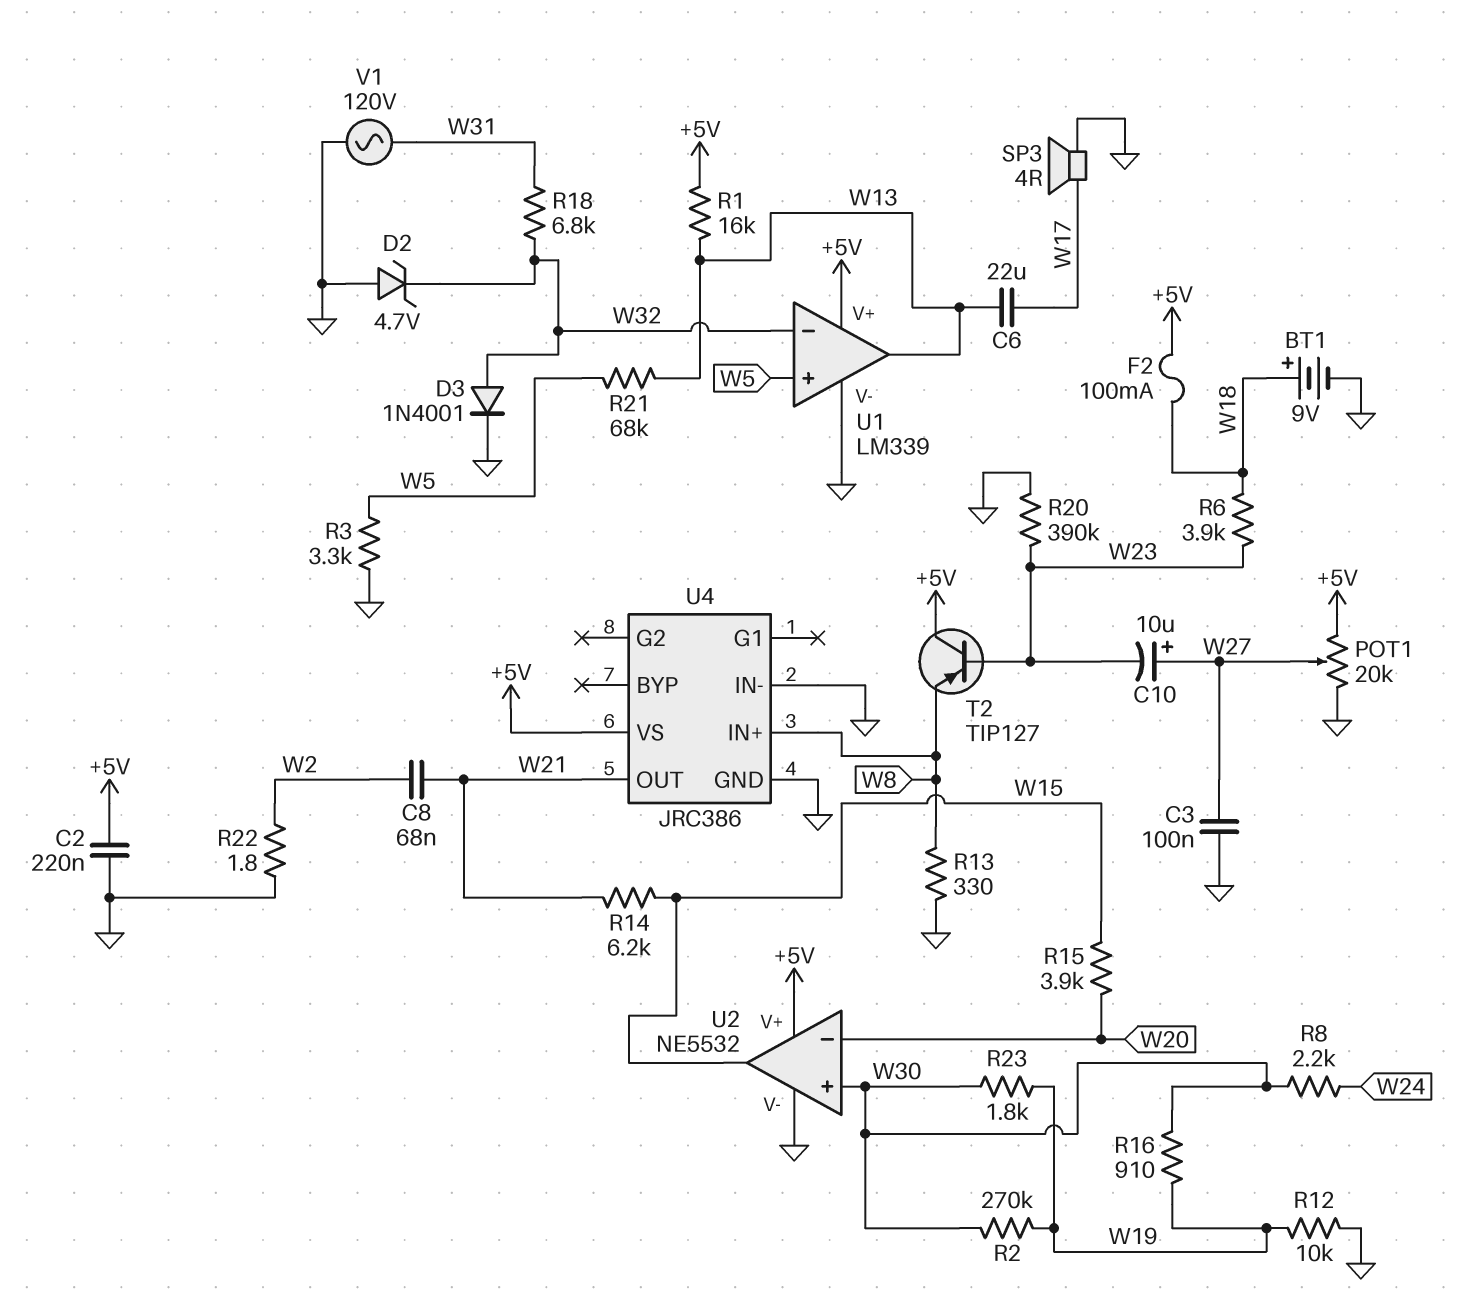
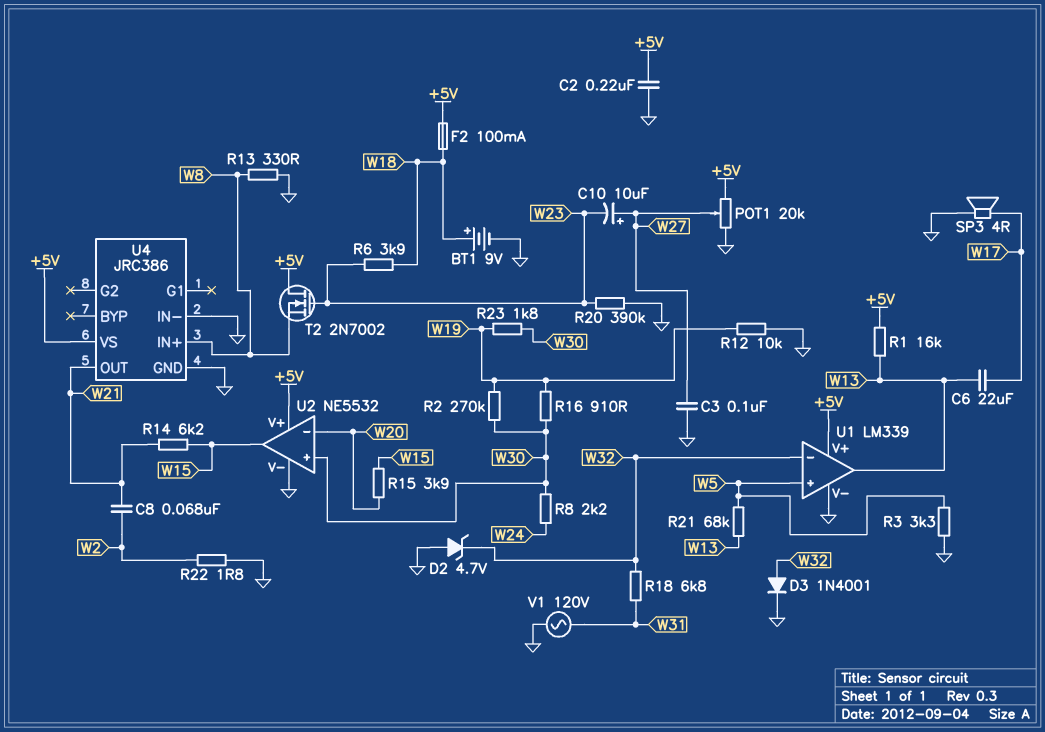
T2: PNP TIP127 (B W23, C +5V, E W8) -> NMOS 2N7002 (G W23, D +5V, S W8)

